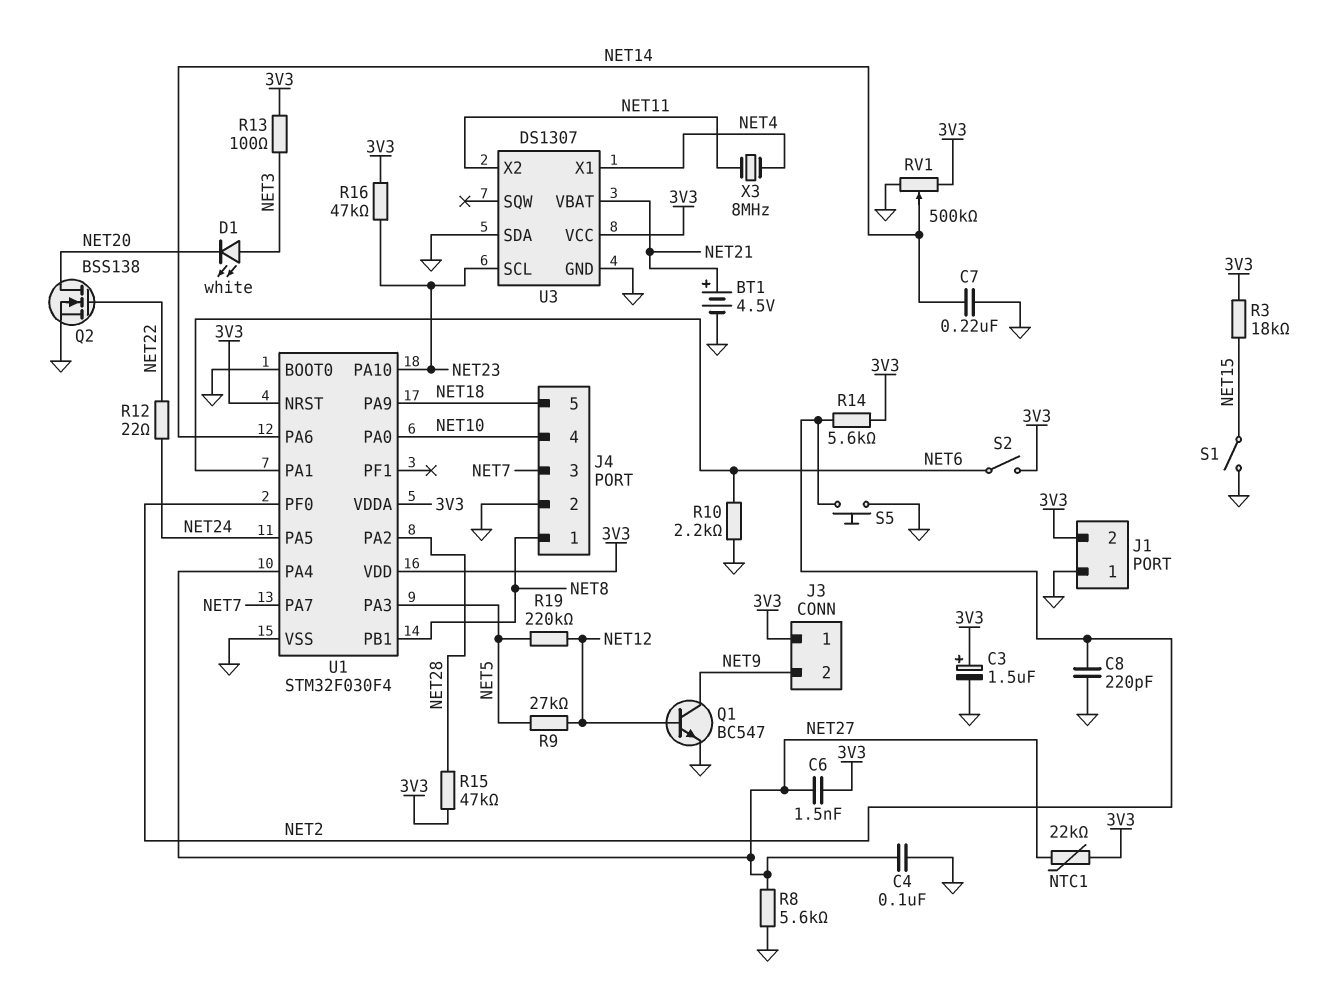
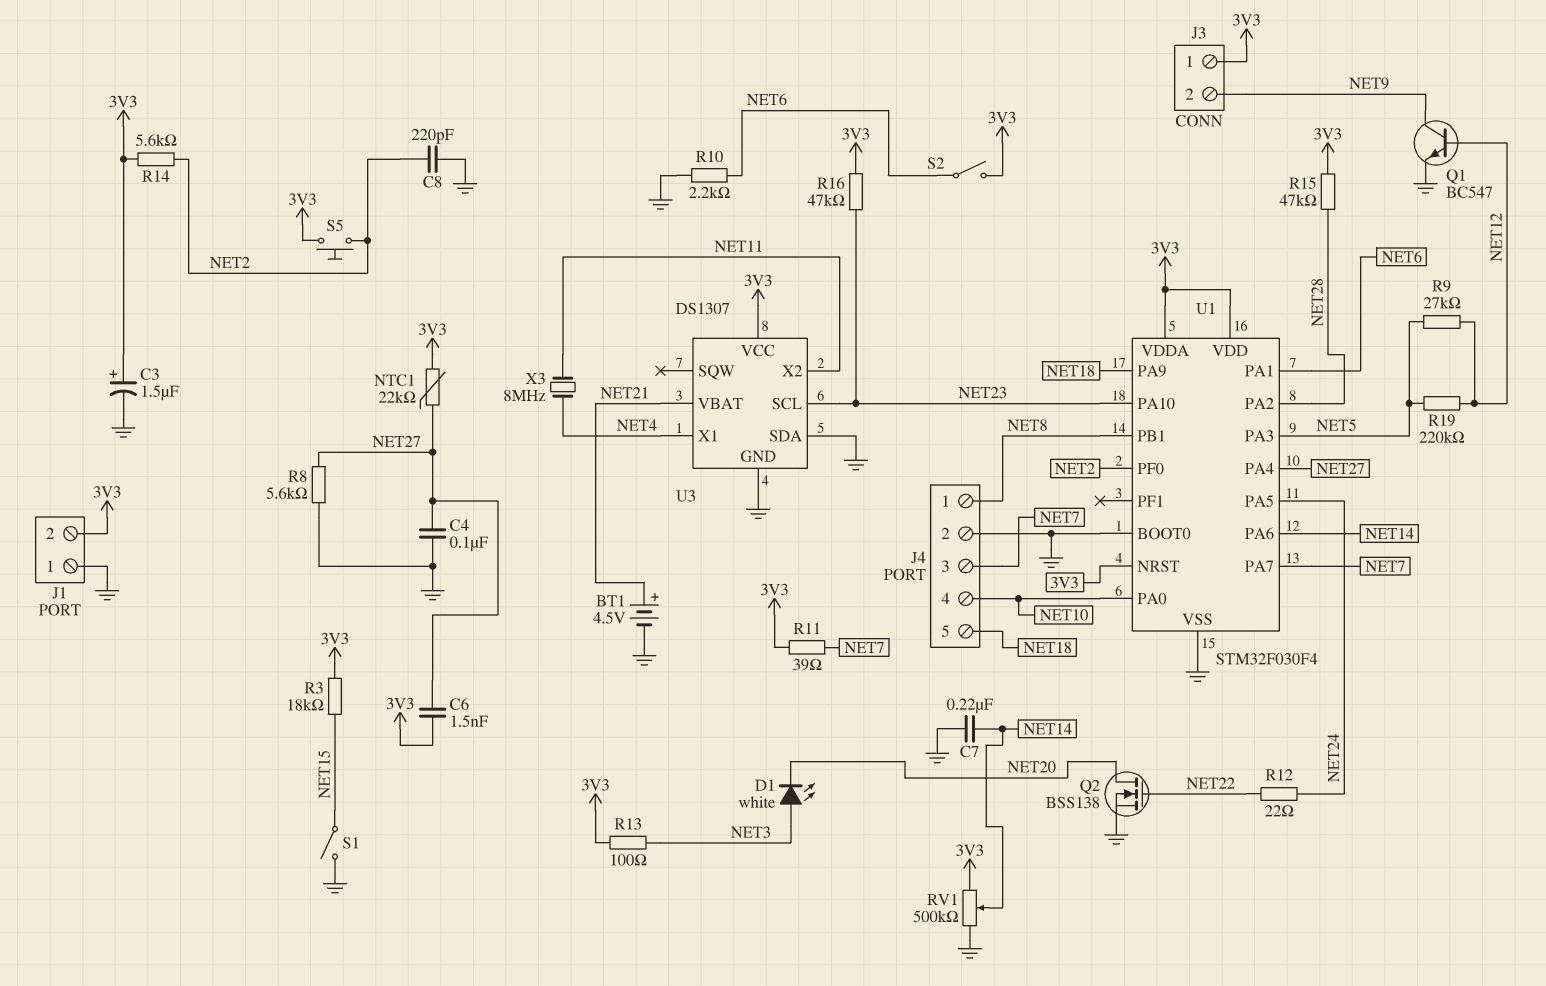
R11: none -> 39 (3V3, NET7)
S5: button (GND, NET2) -> button (3V3, NET2)

